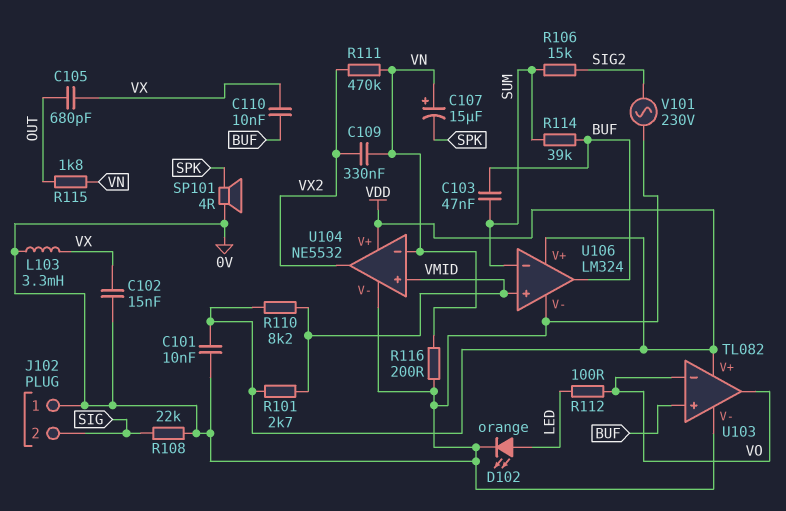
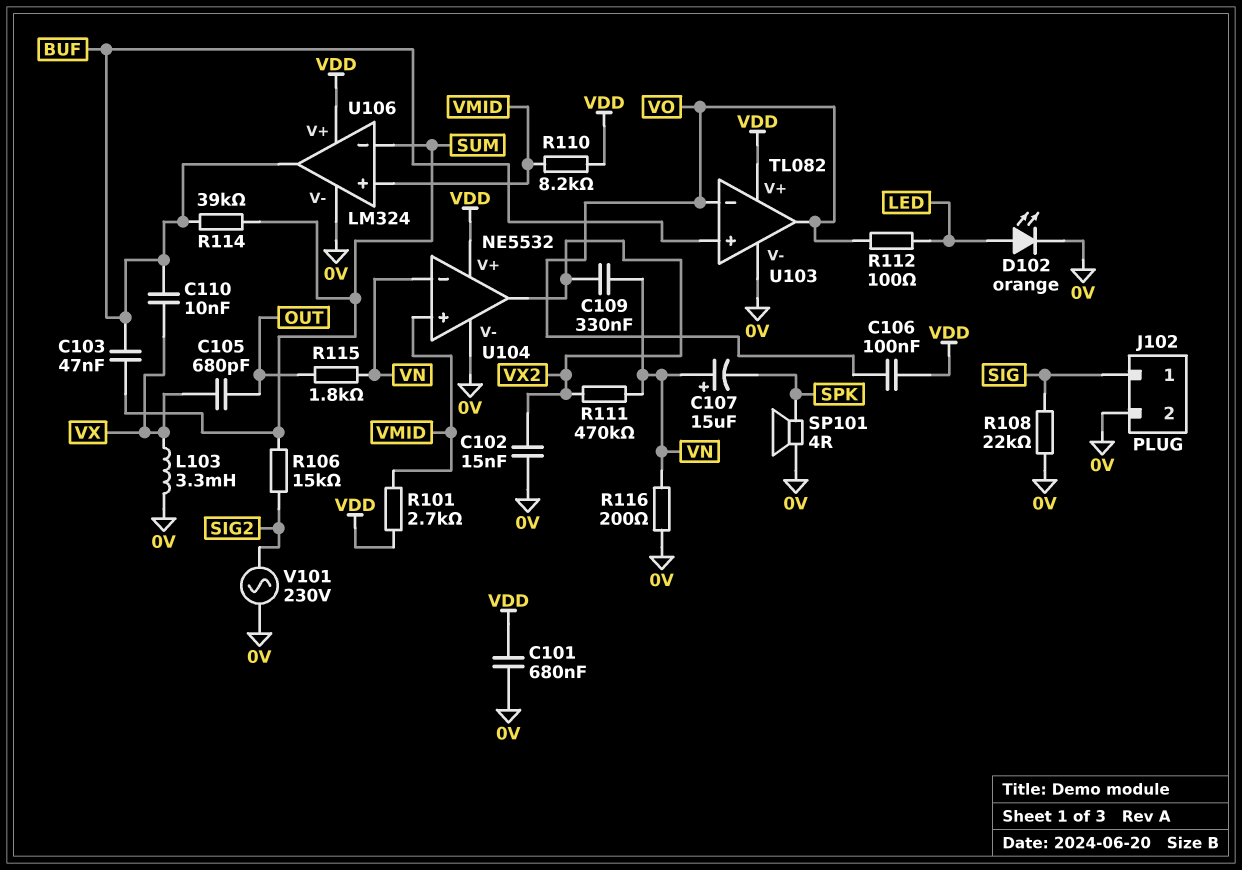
C101: 10nF (0V, VDD) -> 680nF (0V, VDD)
C102: 15nF (0V, VX) -> 15nF (0V, VX2)
C106: none -> 100nF (VDD, VO)
J102 pin 1: 0V -> SIG
J102 pin 2: SIG -> 0V

